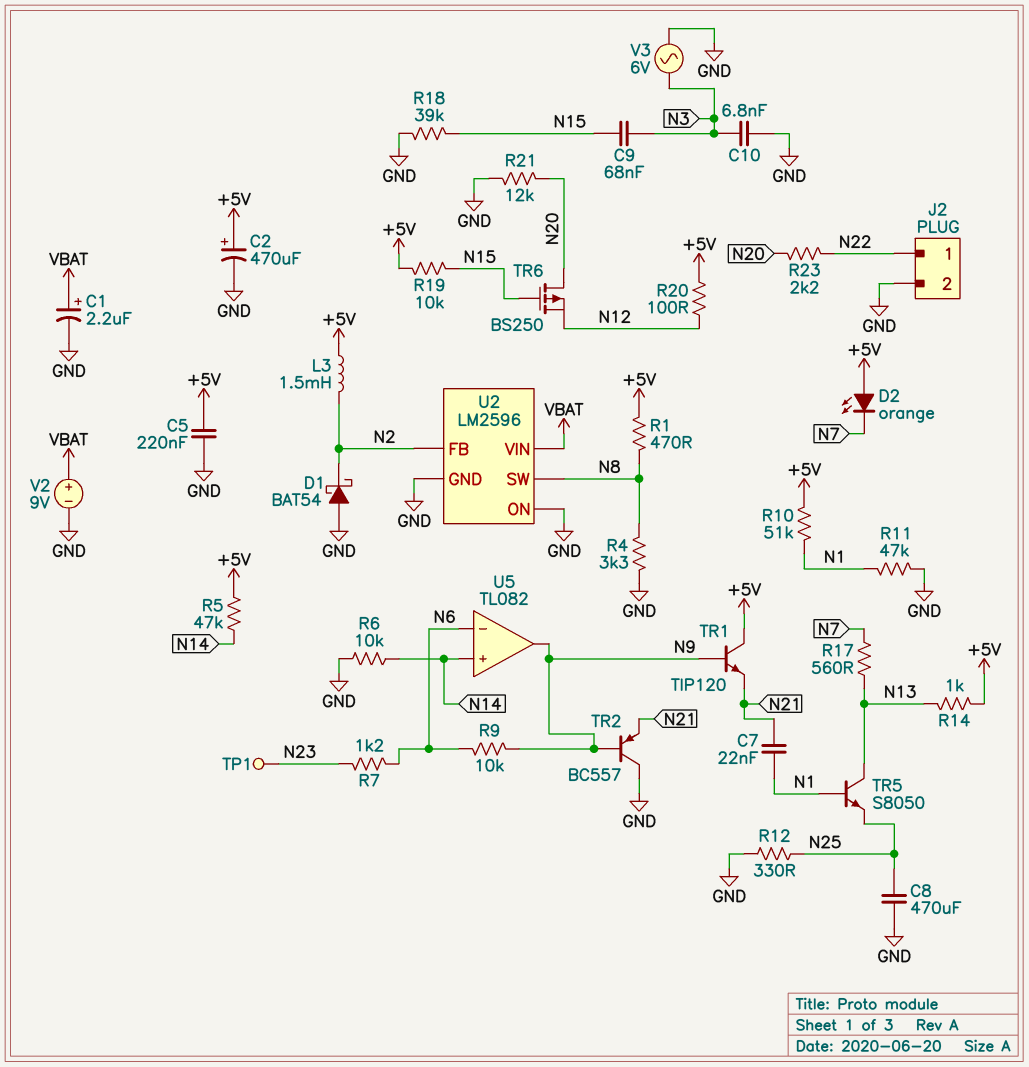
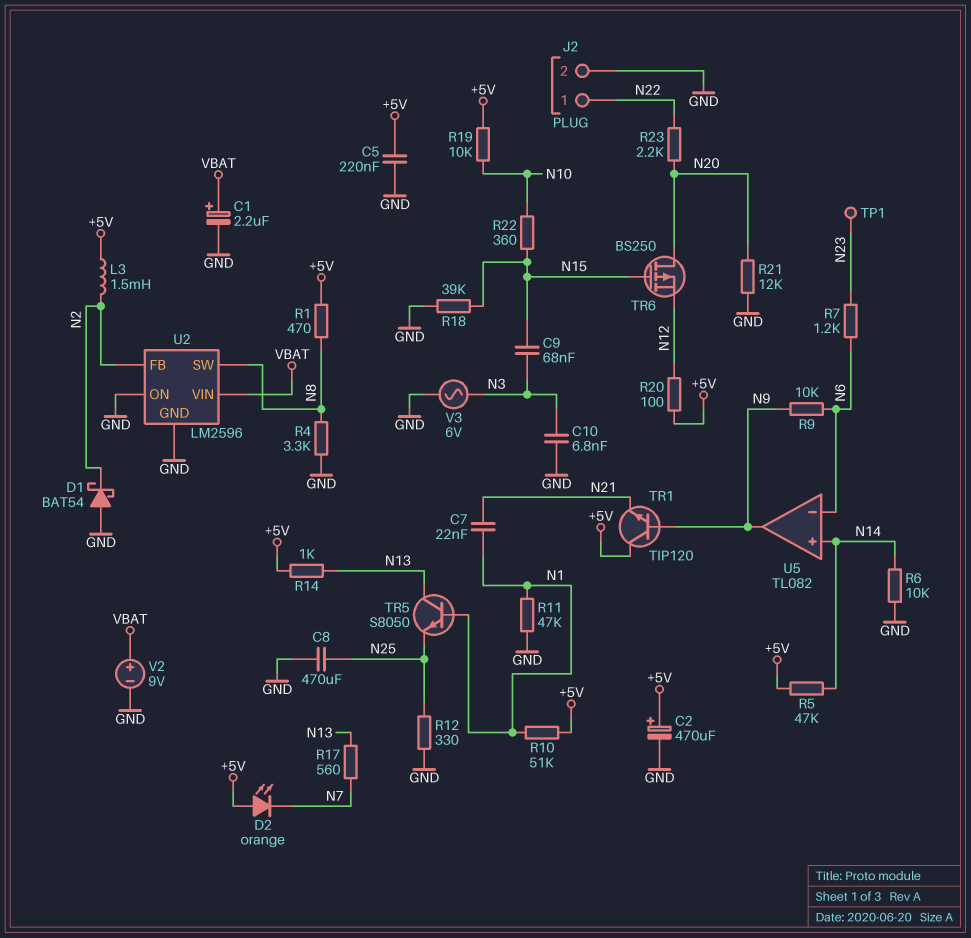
R19: 10k (+5V, N15) -> 10k (+5V, N10)
R22: none -> 360 (N10, N15)
TR2: PNP BC557 (B N9, C GND, E N21) -> none

